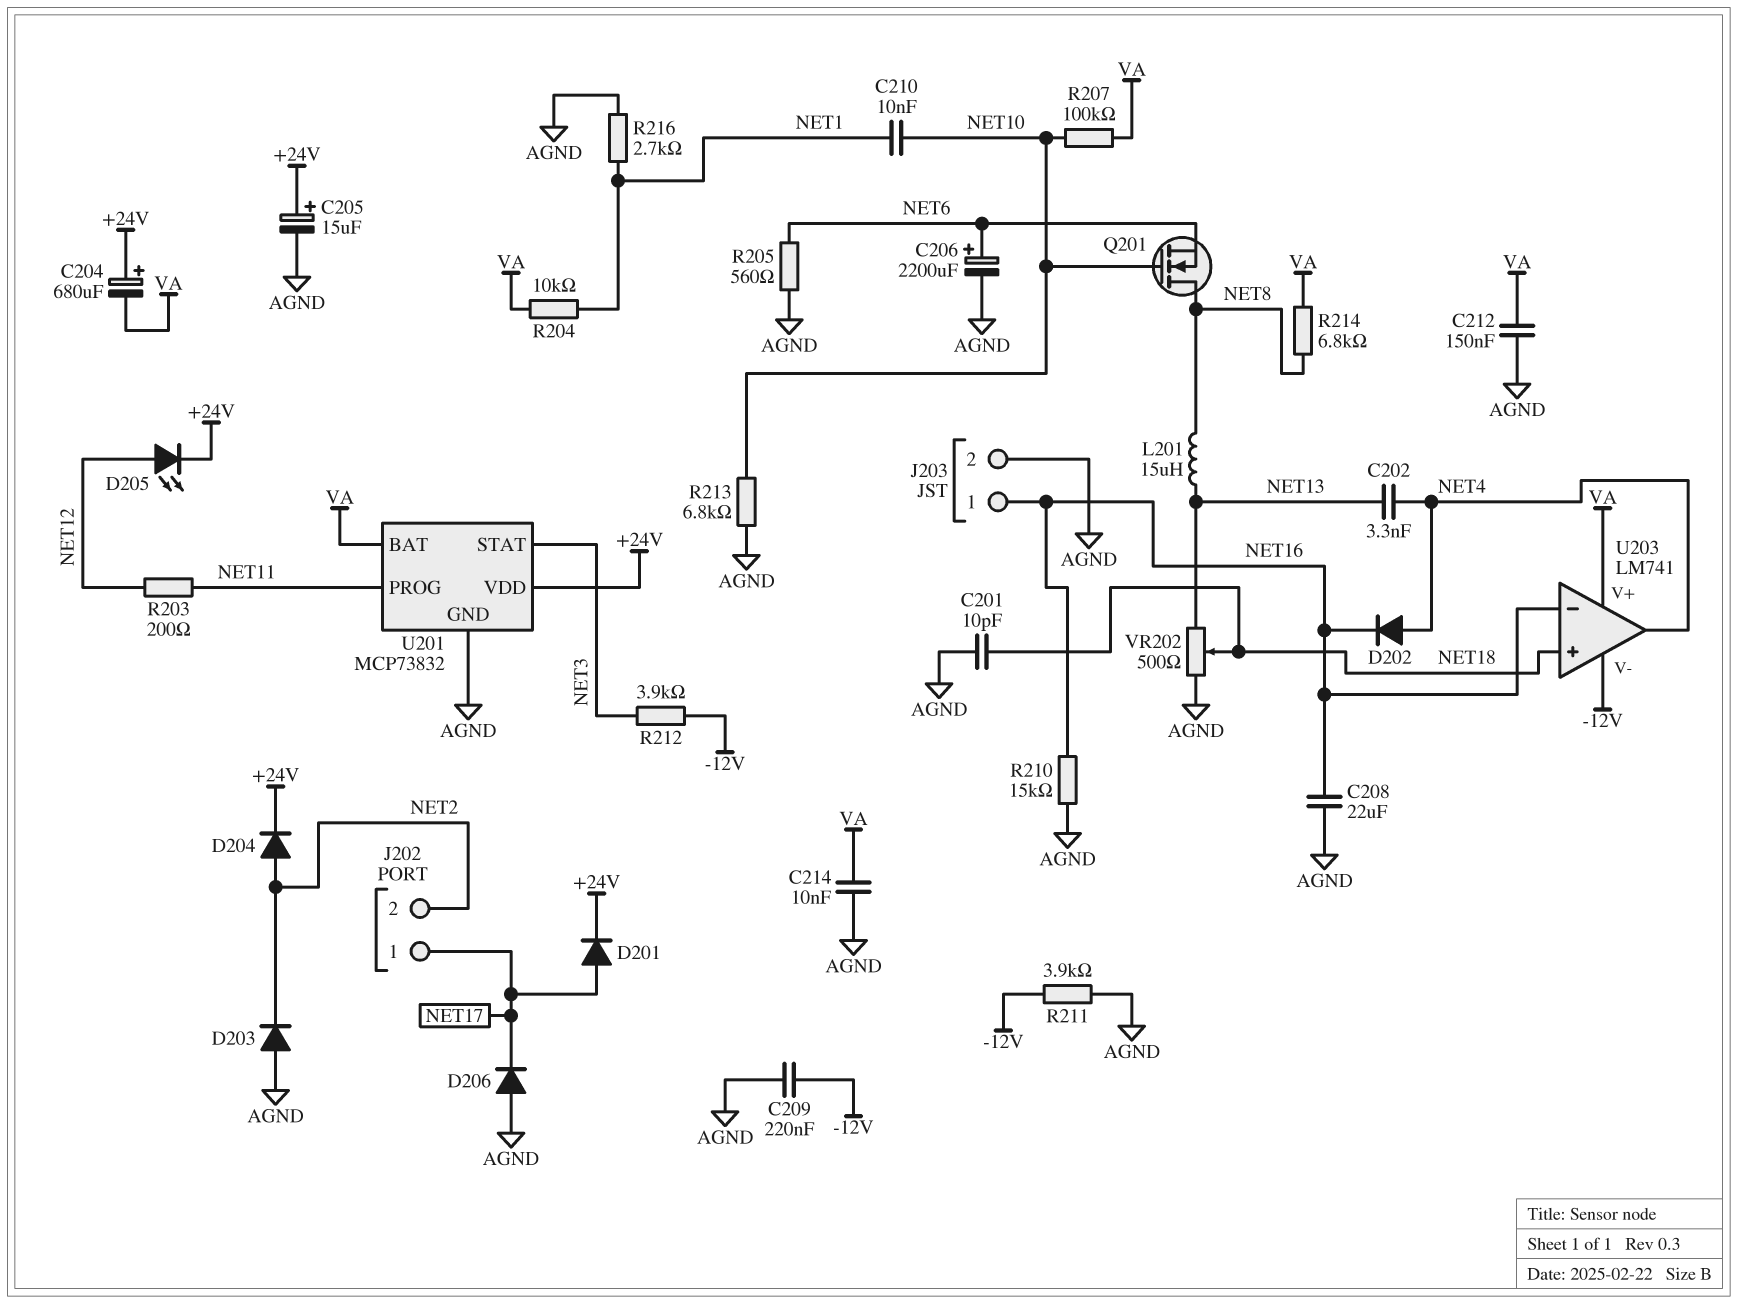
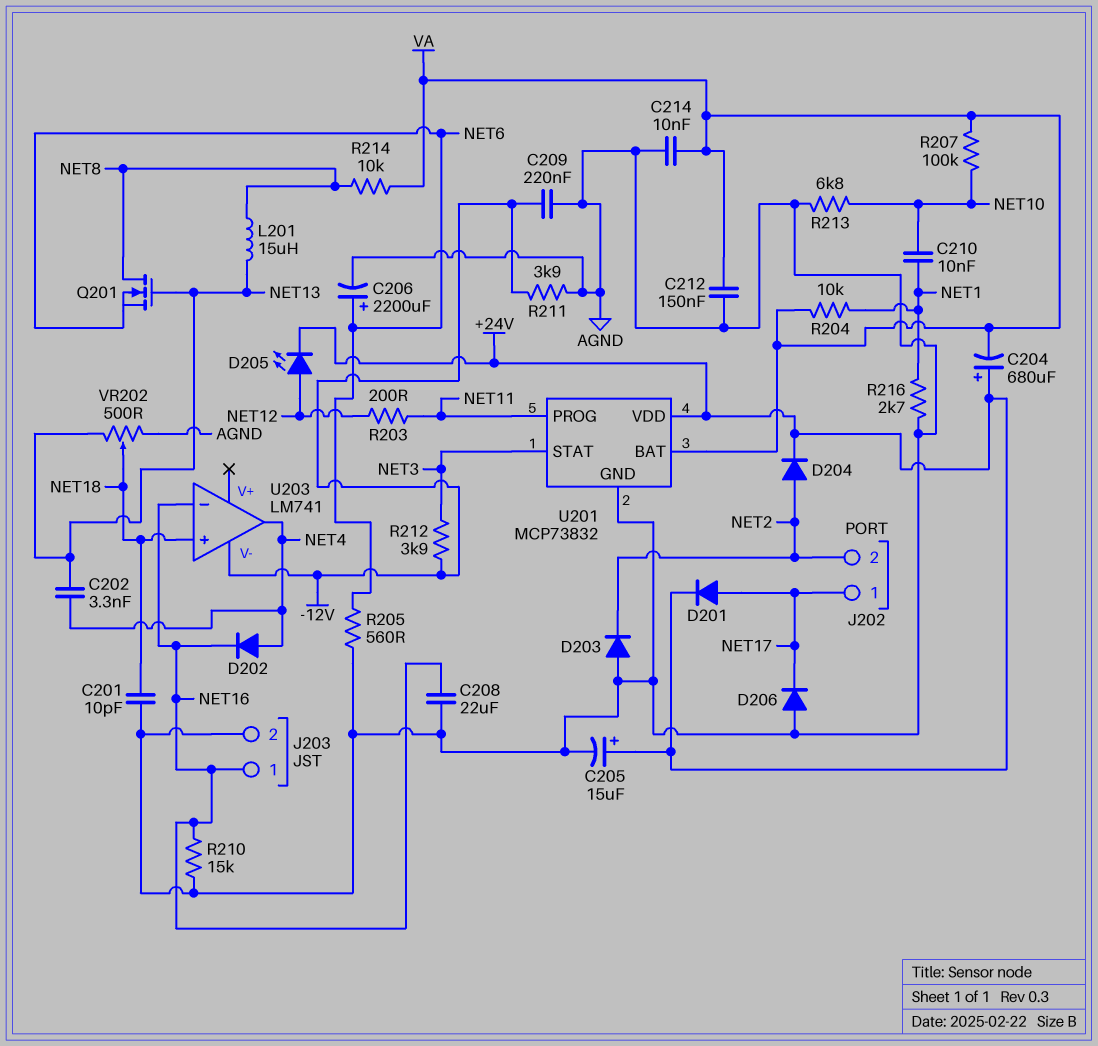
Q201: NMOS (G NET10, D NET8, S NET6) -> NMOS (G NET13, D NET8, S NET6)
R214: 6.8k (NET8, VA) -> 10k (NET8, VA)
U203 pin V+: VA -> none

